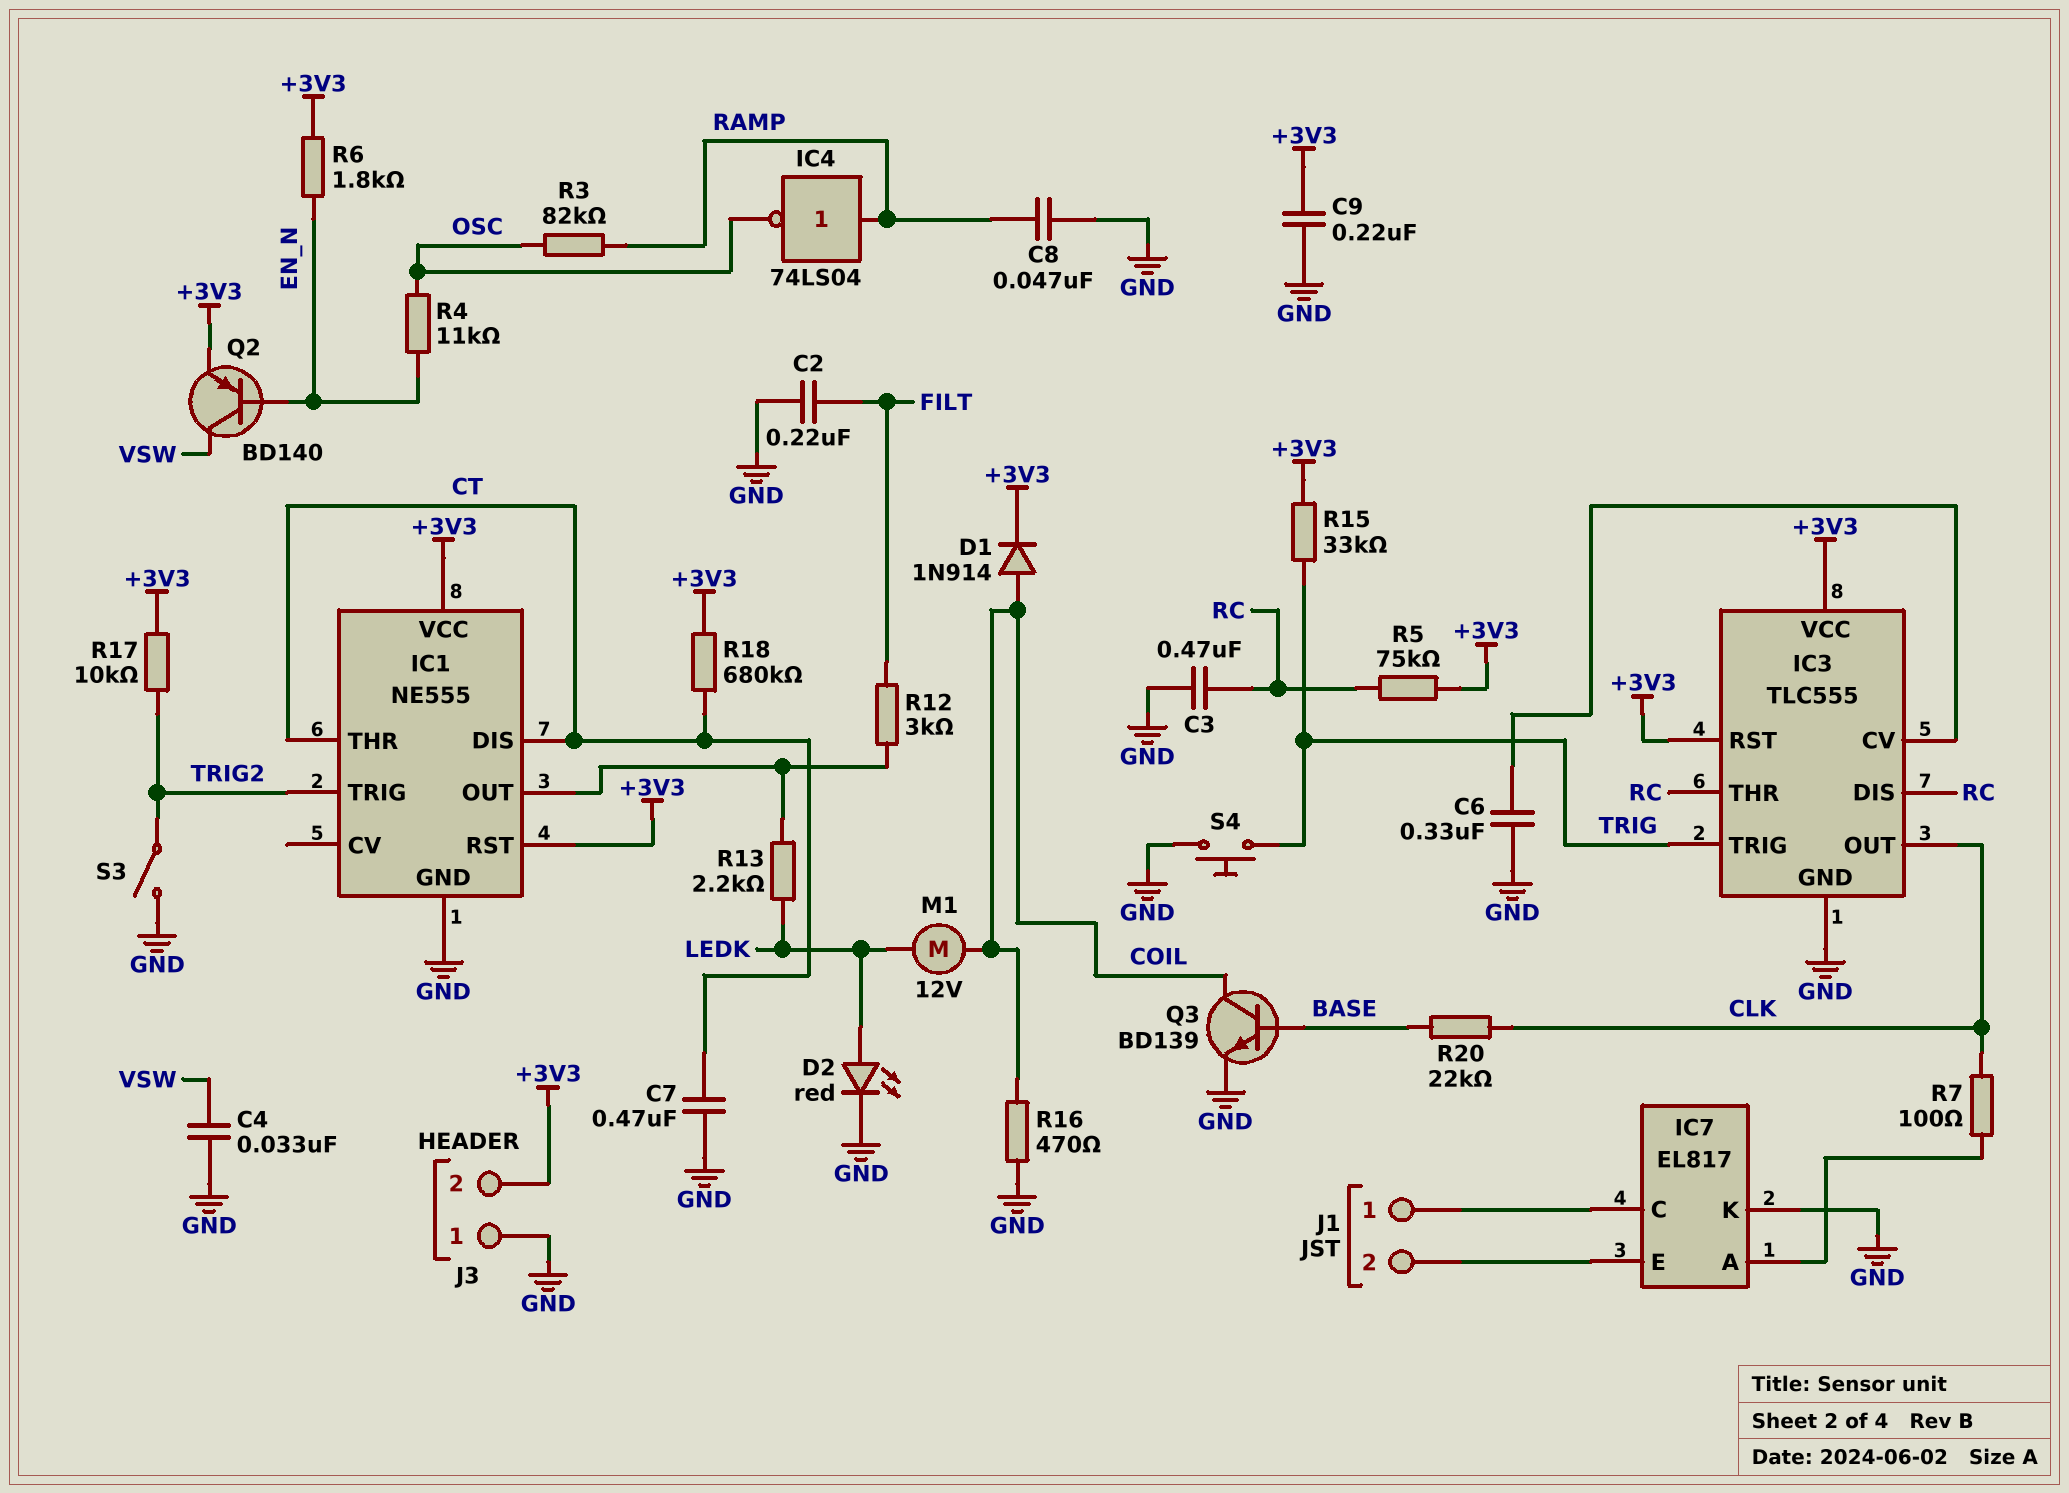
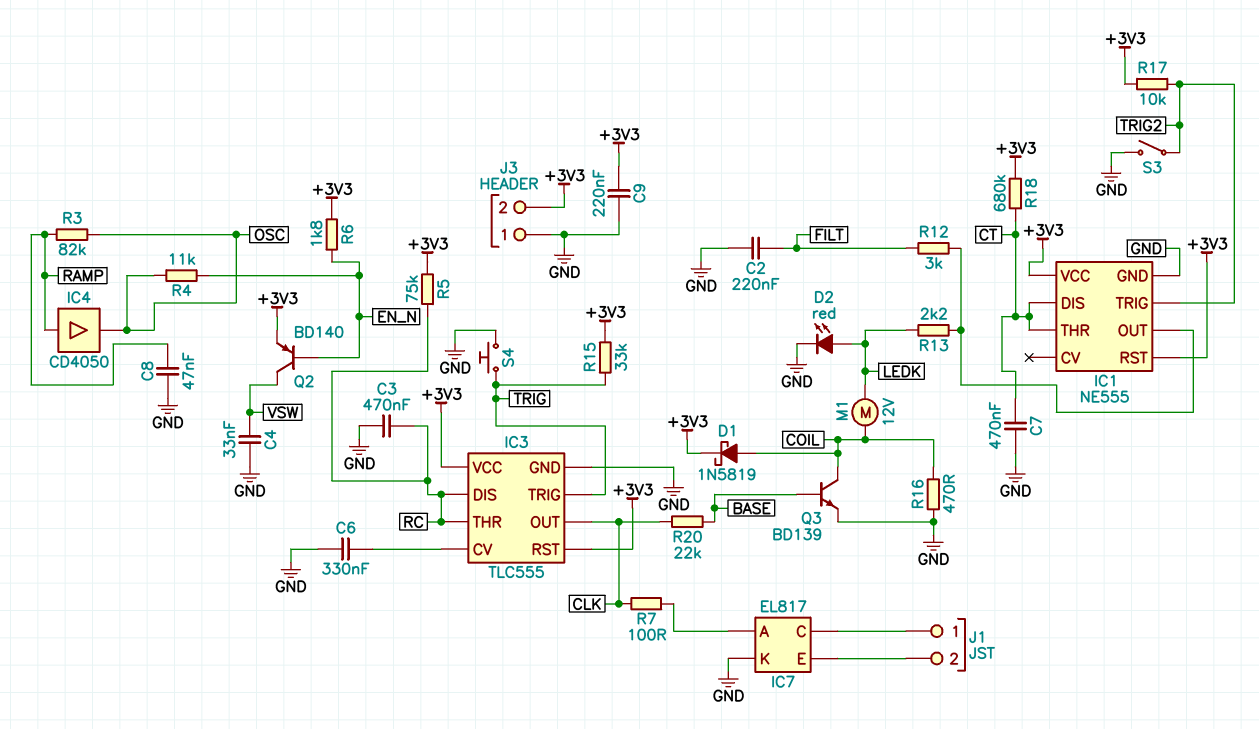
D1: diode 1N914 (A COIL, K +3V3) -> schottky 1N5819 (A COIL, K +3V3)
IC4: NOT 74LS04 (in RAMP, out OSC) -> buffer CD4050 (in RAMP, out OSC)

